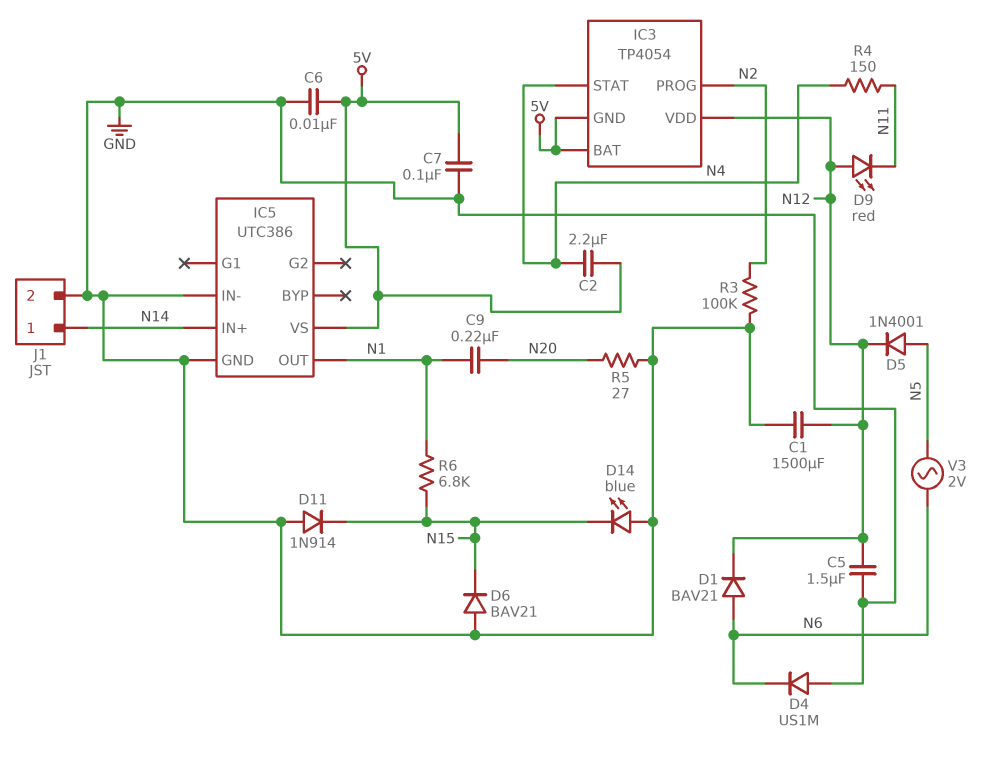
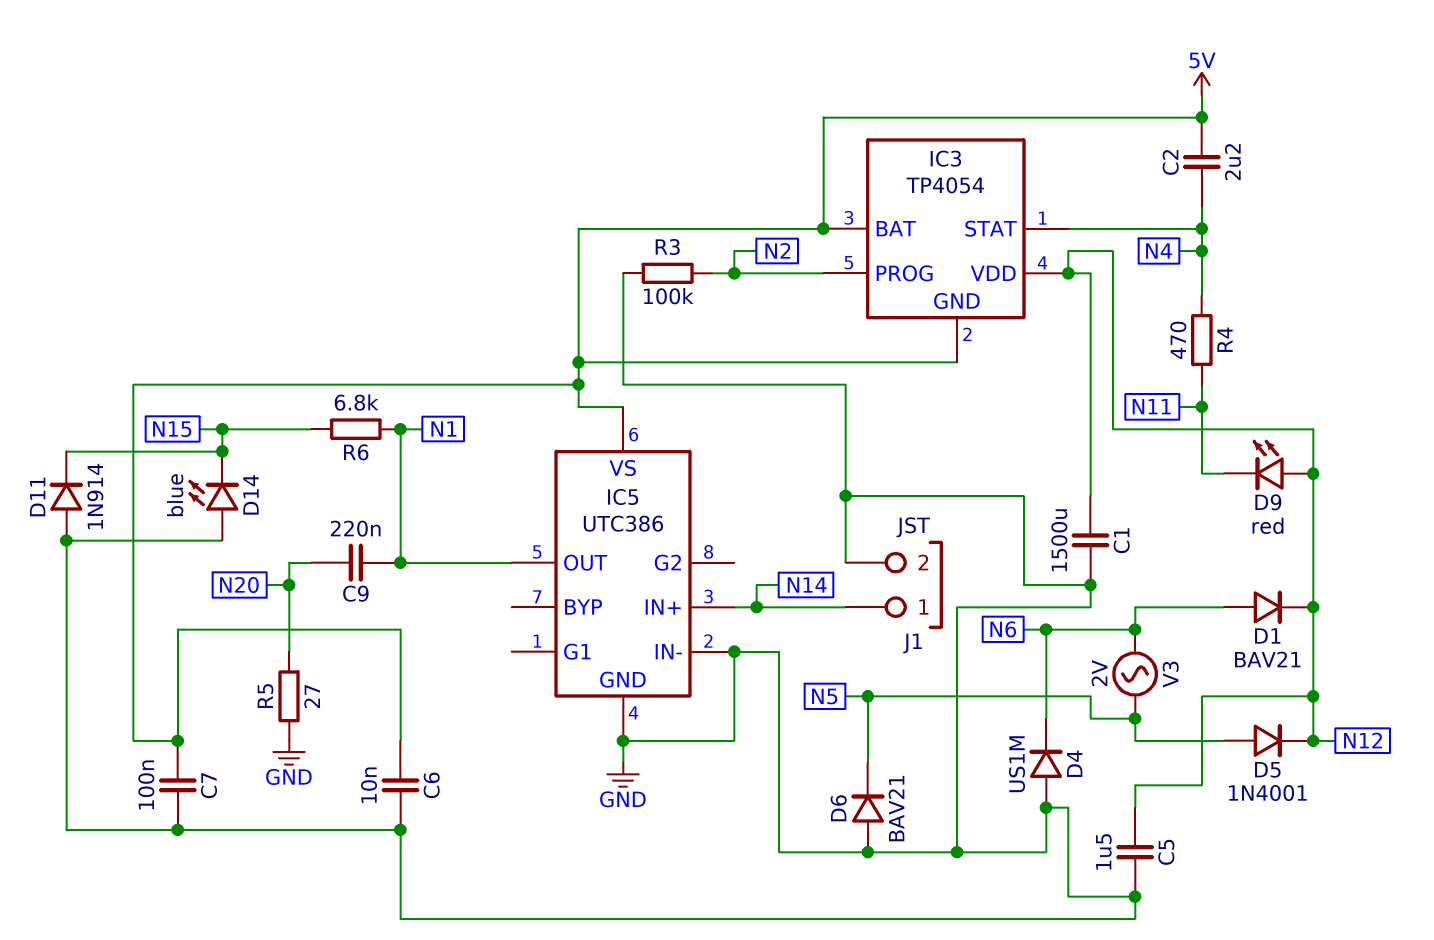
D6: diode BAV21 (A GND, K N15) -> diode BAV21 (A GND, K N5)
R4: 150 (N4, N11) -> 470 (N4, N11)

